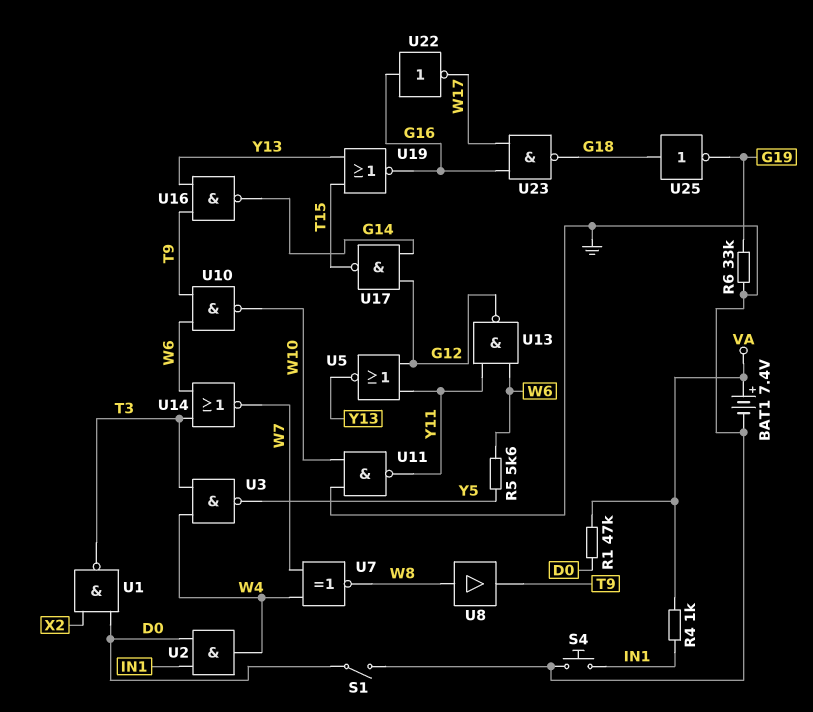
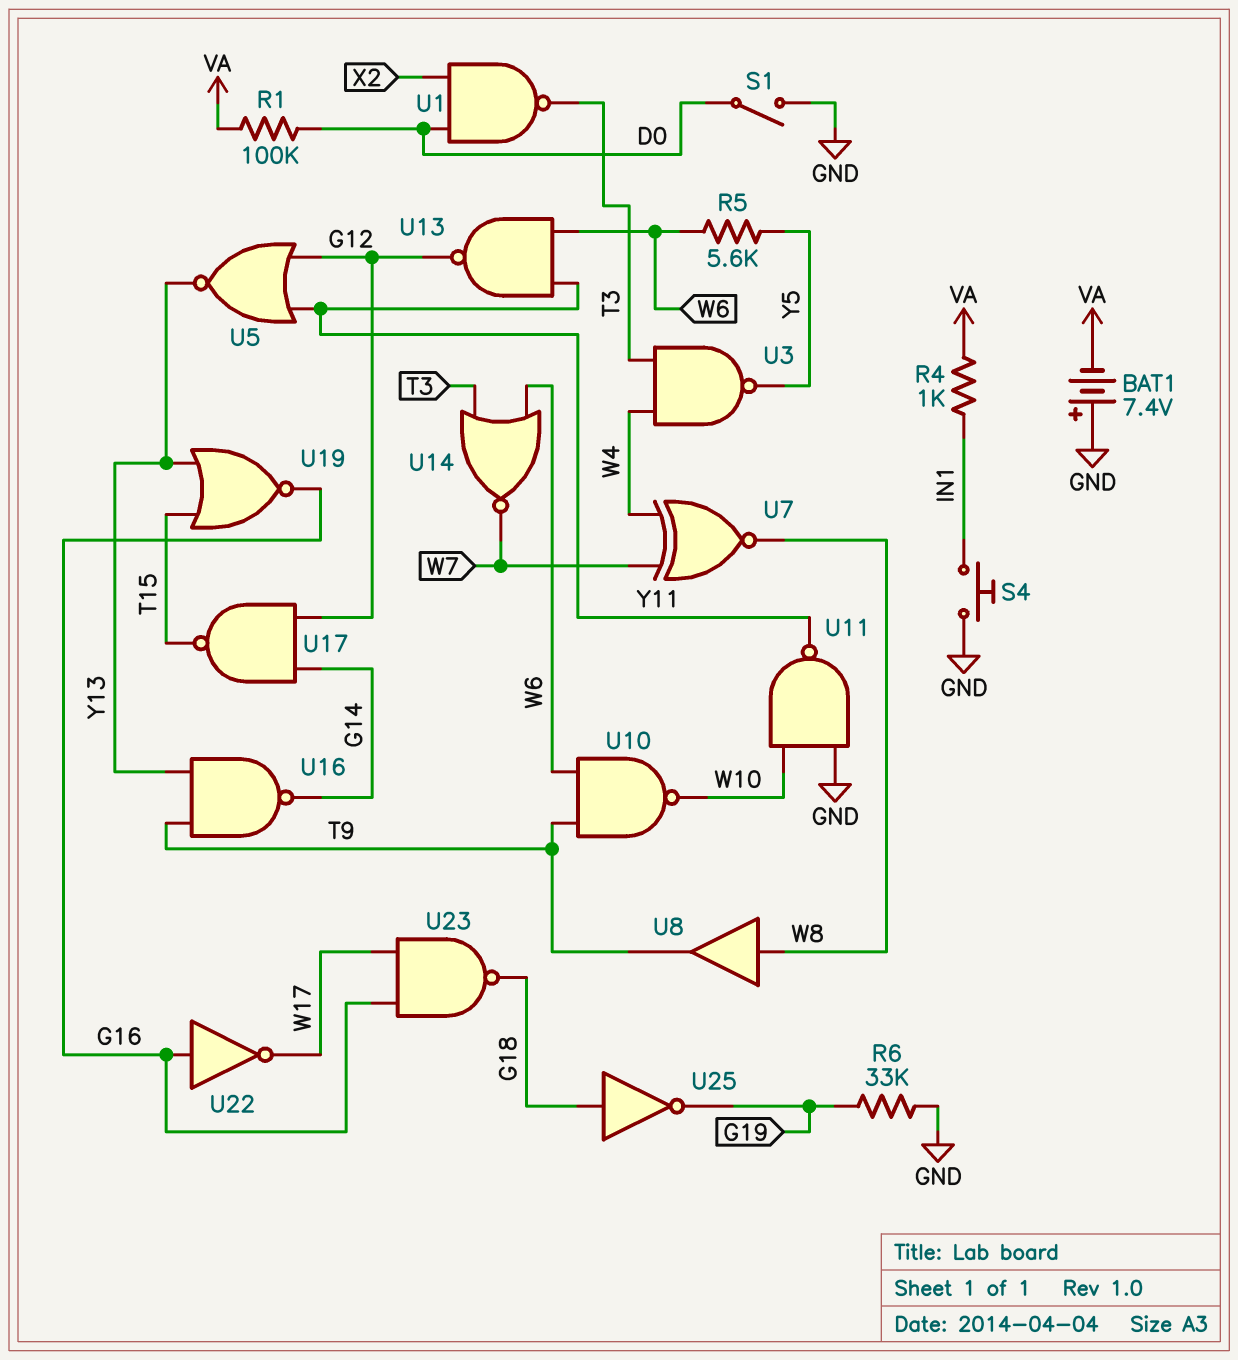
BAT1: 7.4V (plus VA, minus GND) -> 7.4V (plus GND, minus VA)
R1: 47k (D0, VA) -> 100k (D0, VA)
U2: AND (in D0, in IN1, out W4) -> none

